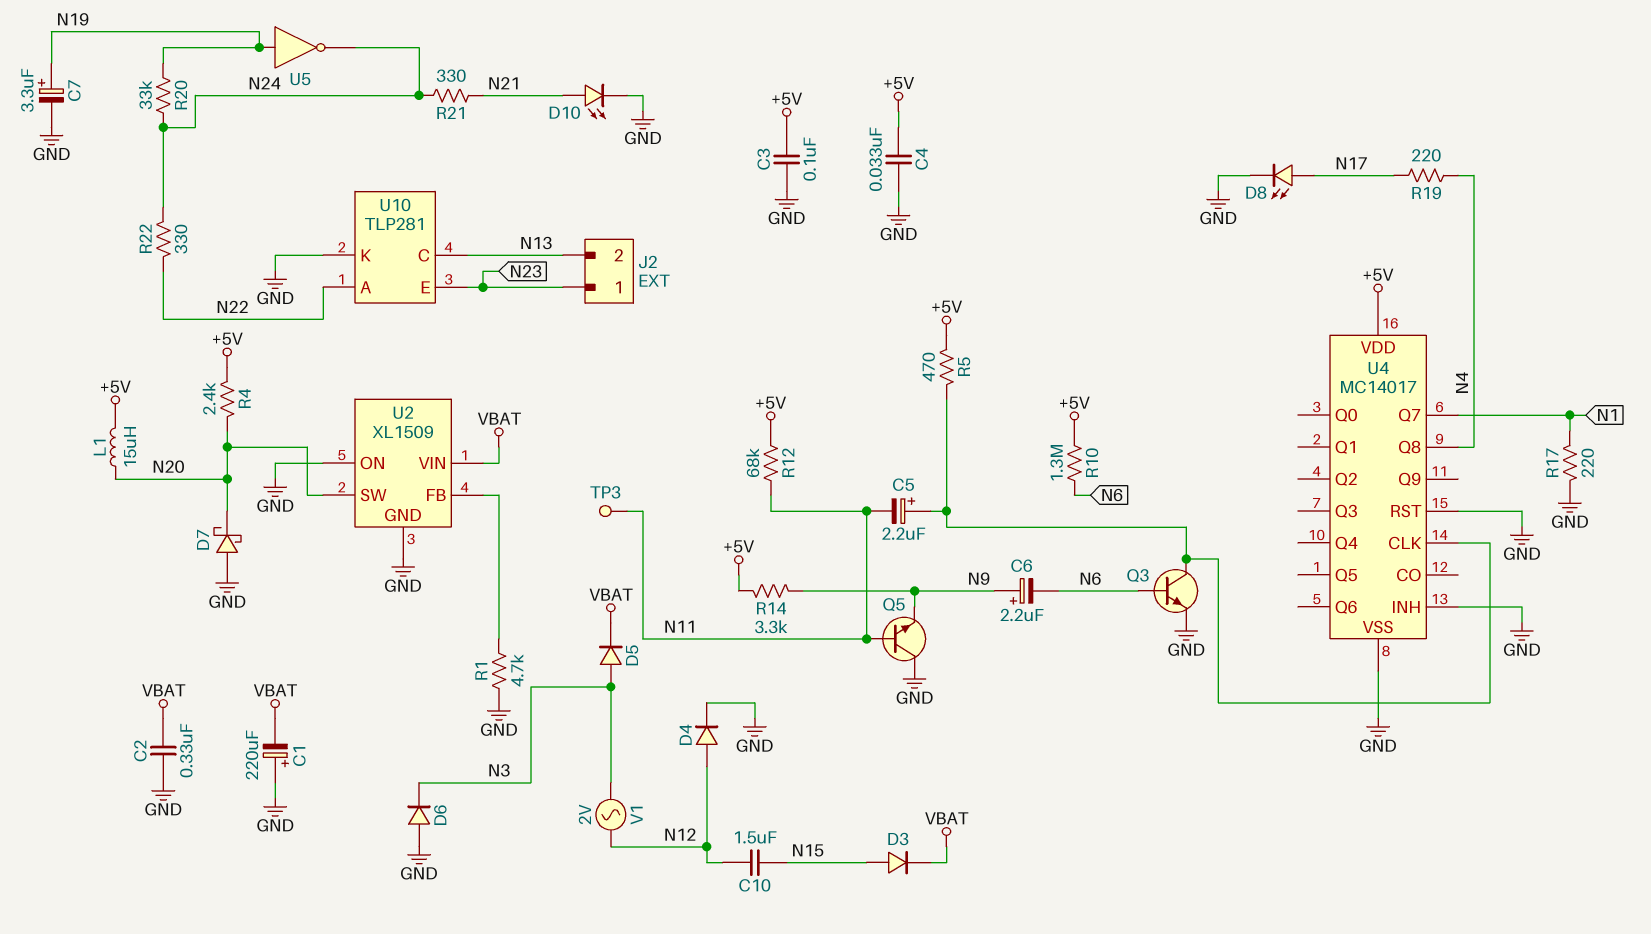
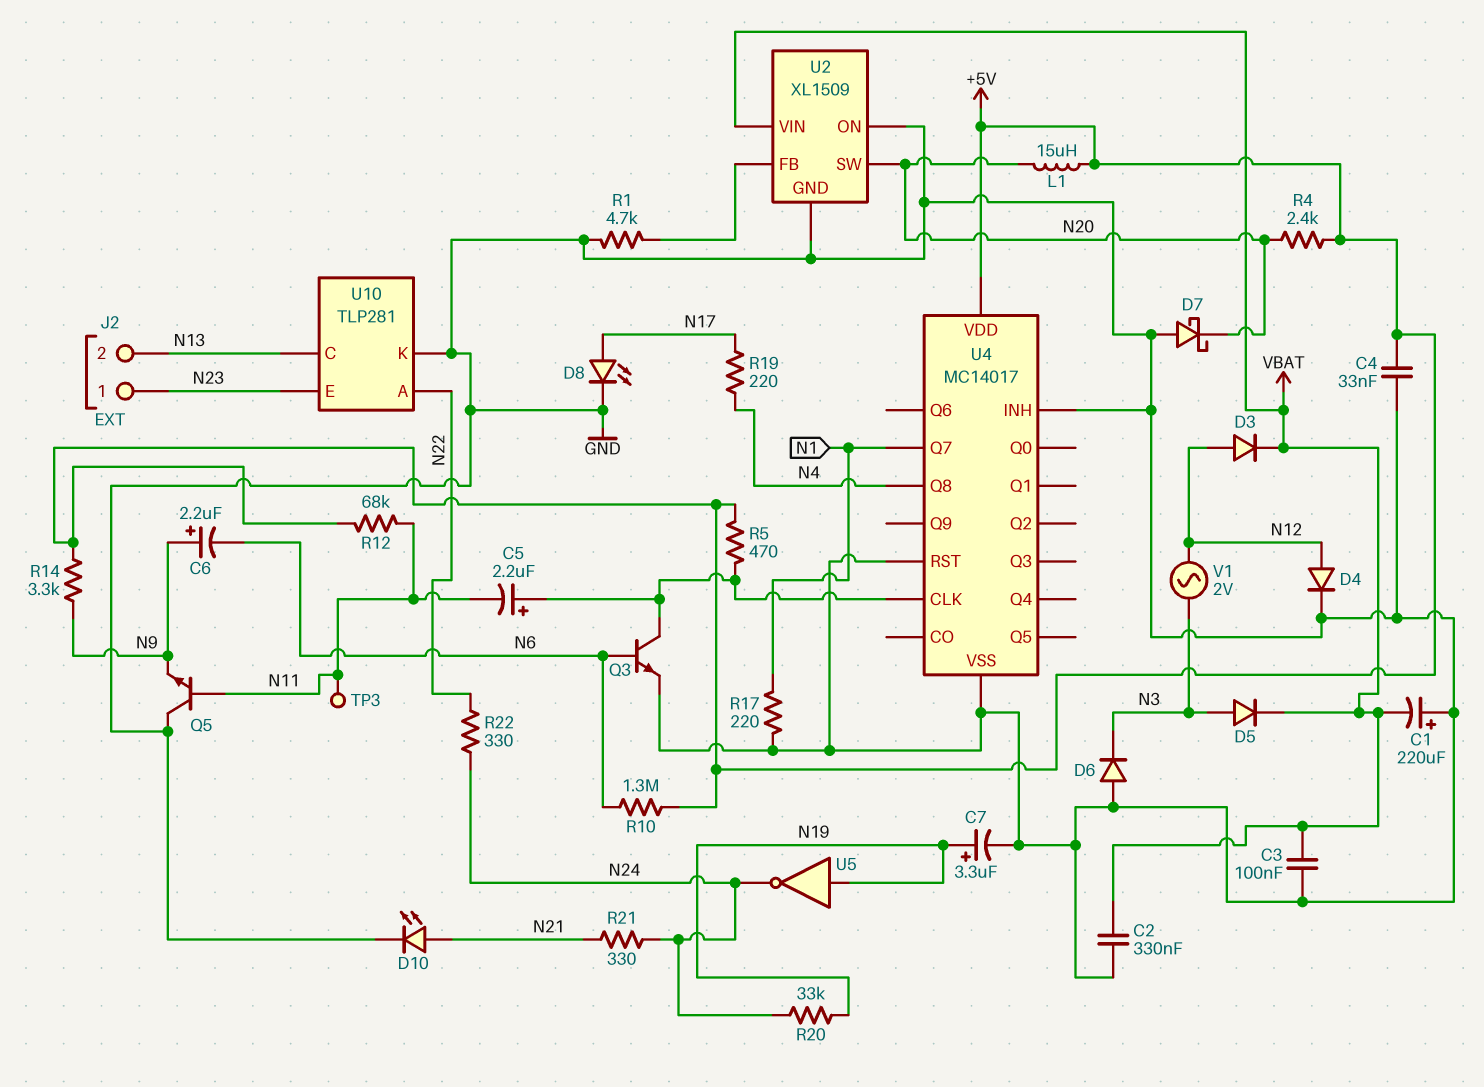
C3: 100nF (+5V, GND) -> 100nF (GND, VBAT)
C10: 1.5uF (N12, N15) -> none
D3: diode (A N15, K VBAT) -> diode (A N12, K VBAT)

